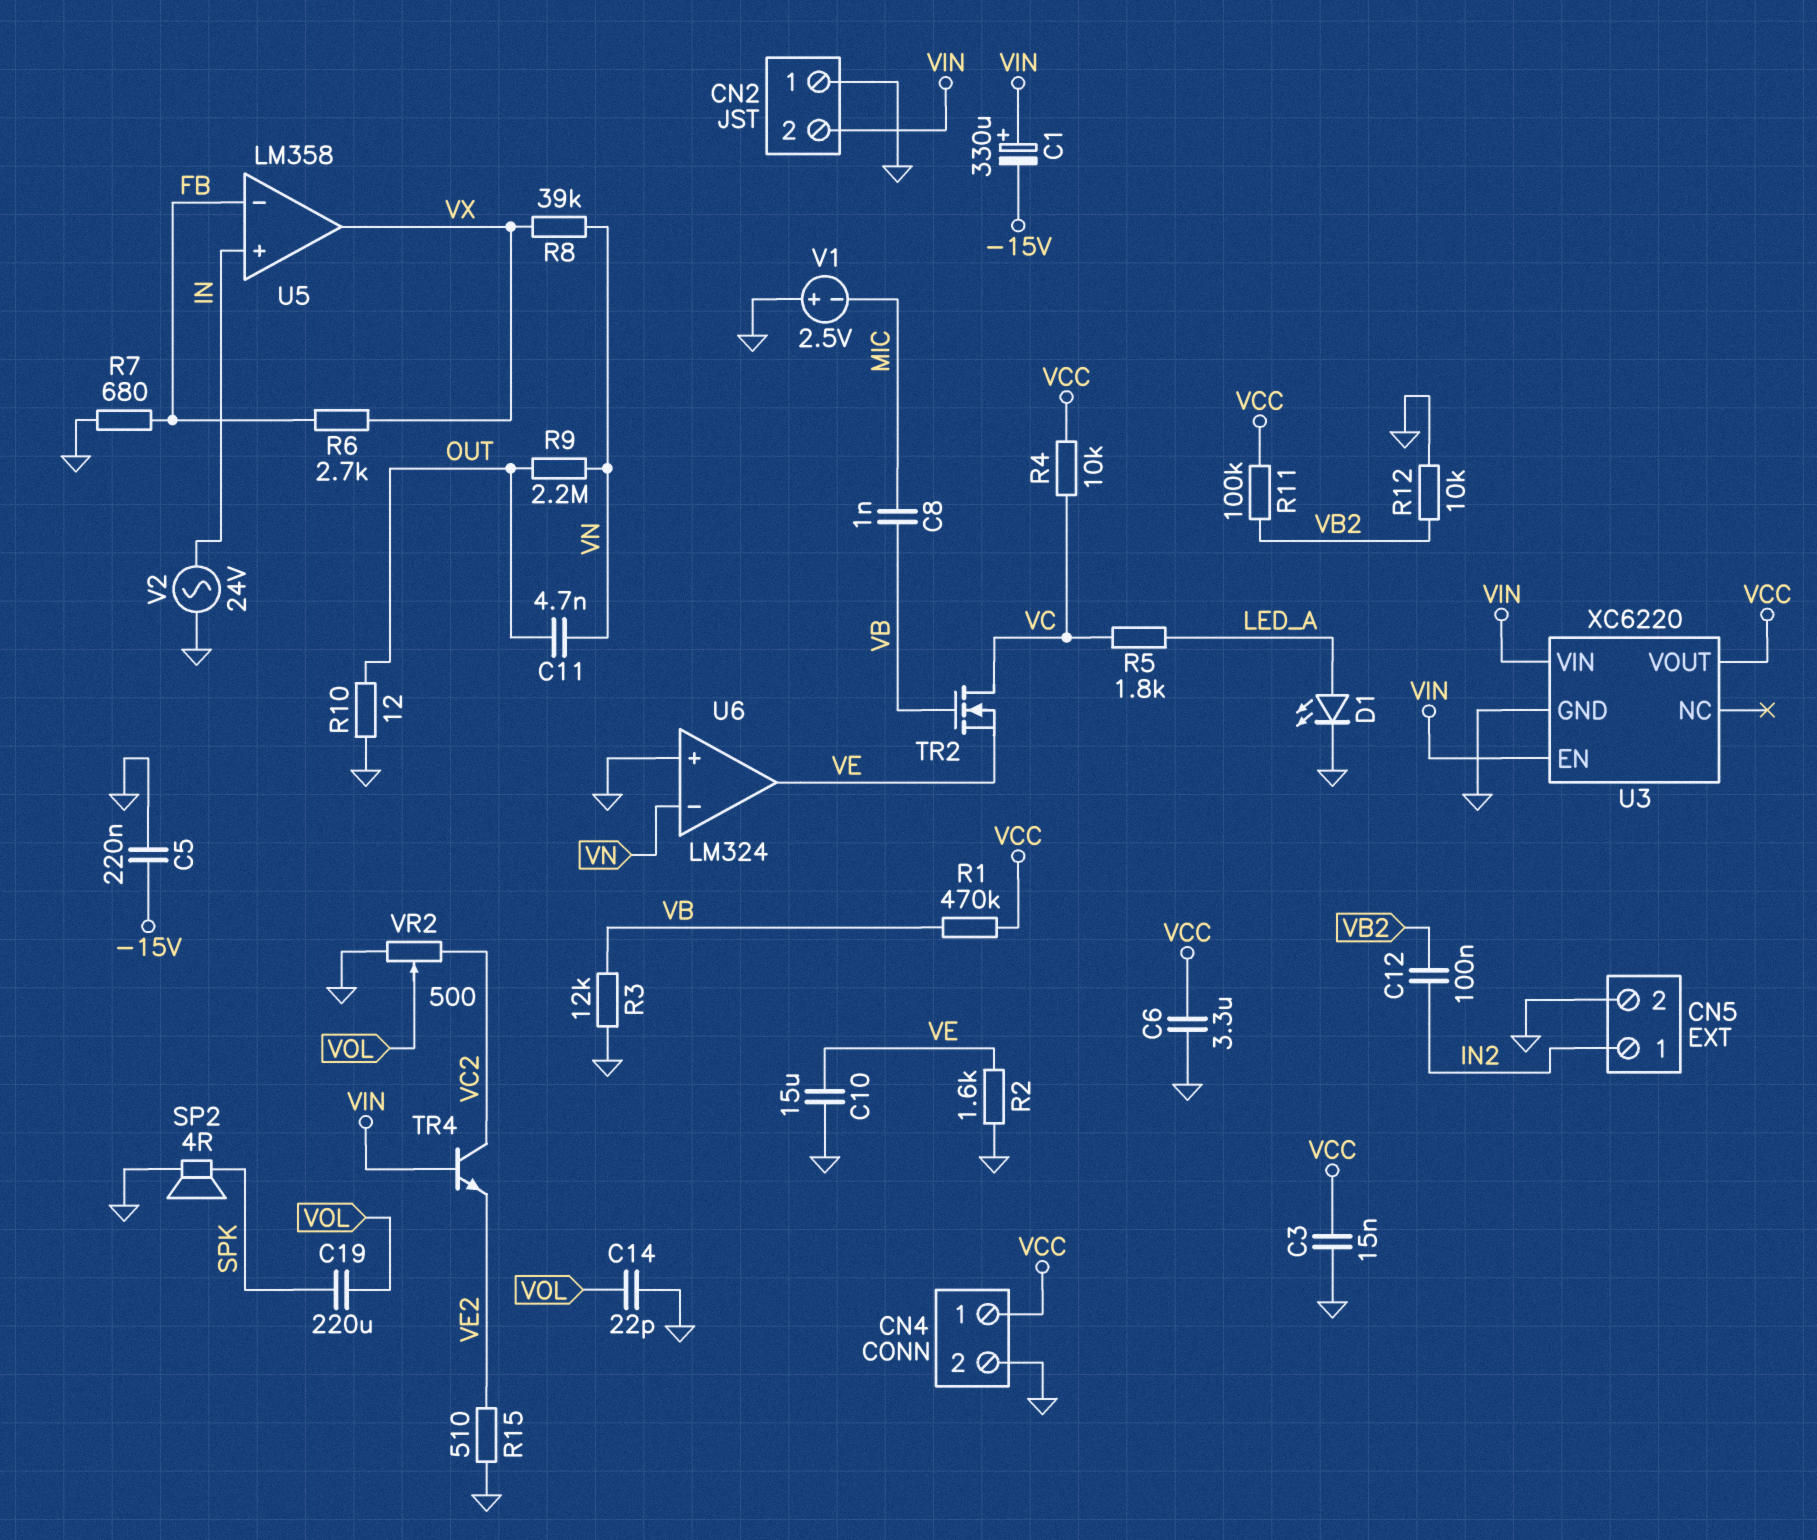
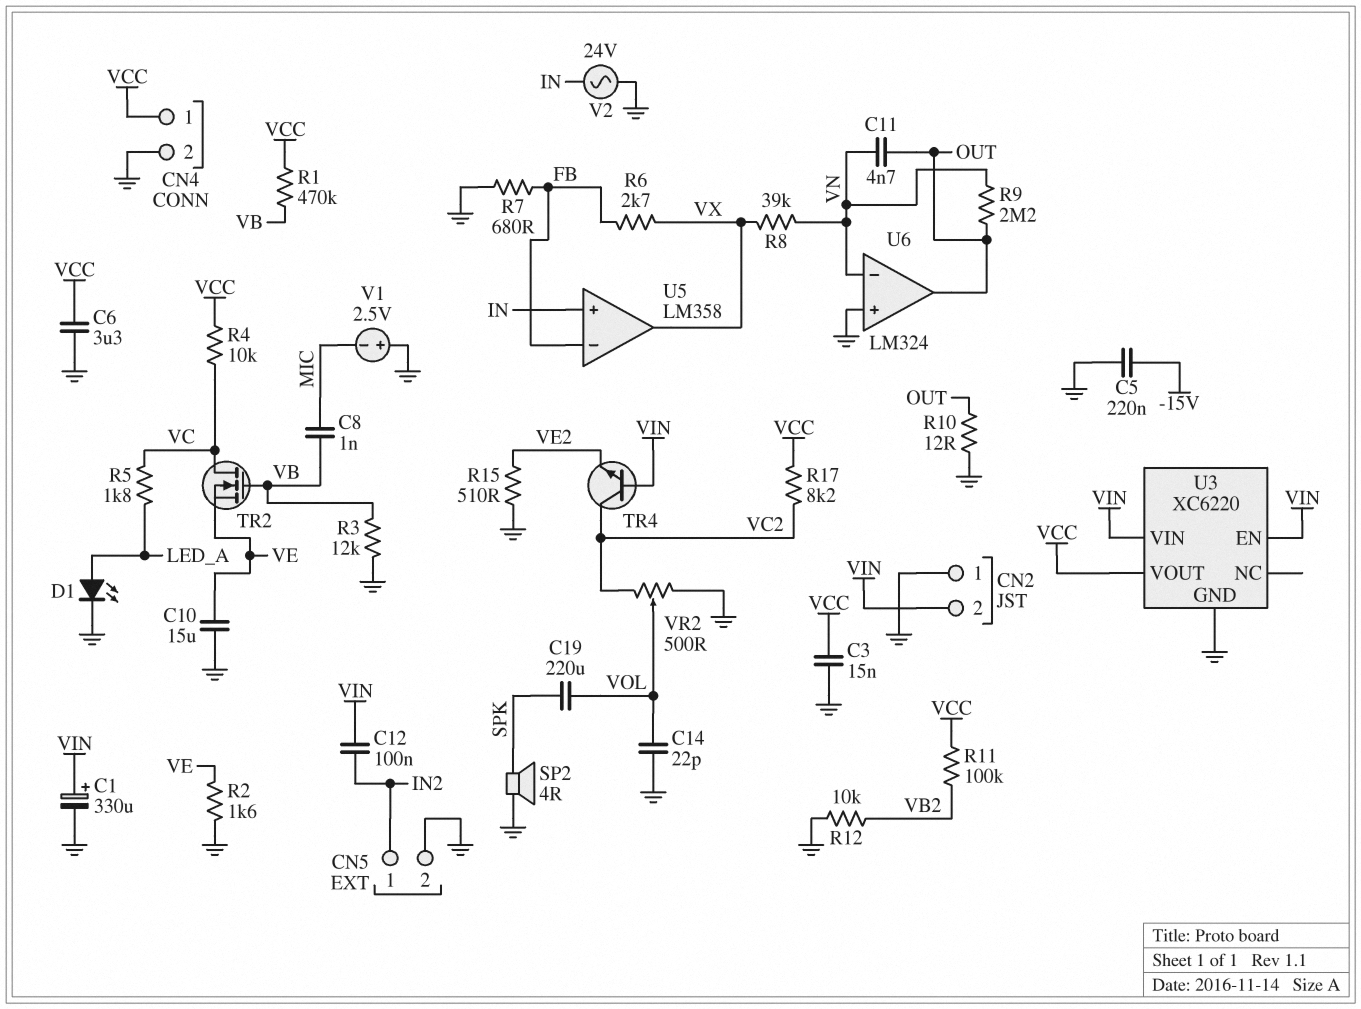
C1: 330uF (plus VIN, minus -15V) -> 330uF (plus VIN, minus GND)
C12: 100nF (IN2, VB2) -> 100nF (IN2, VIN)
R17: none -> 8.2k (VC2, VCC)
U6 pin out: VE -> OUT

